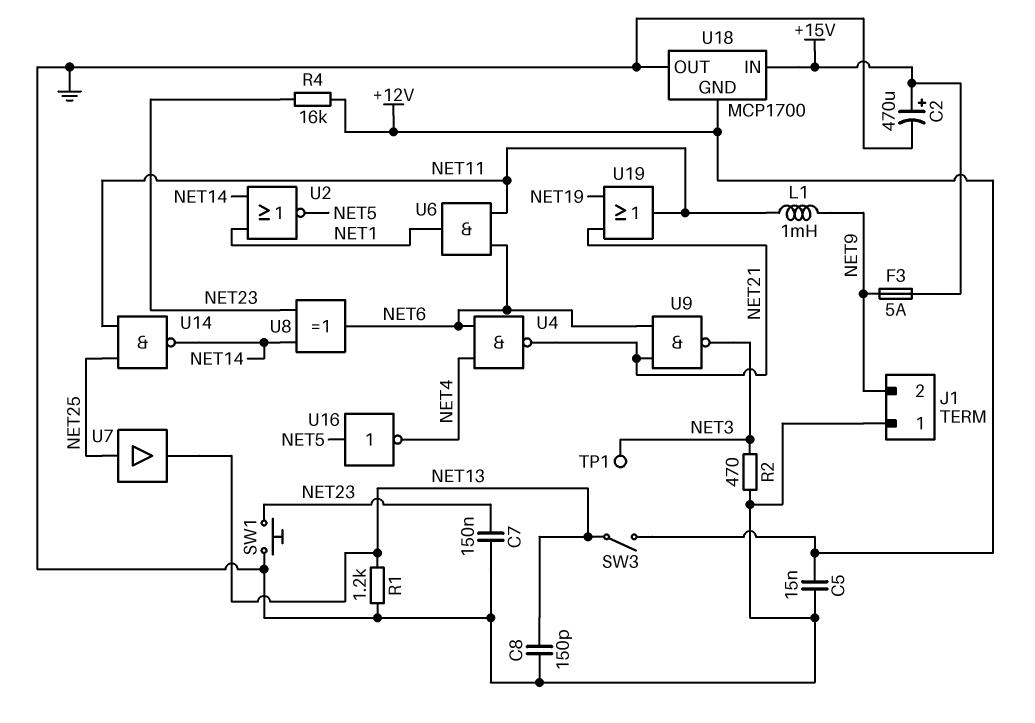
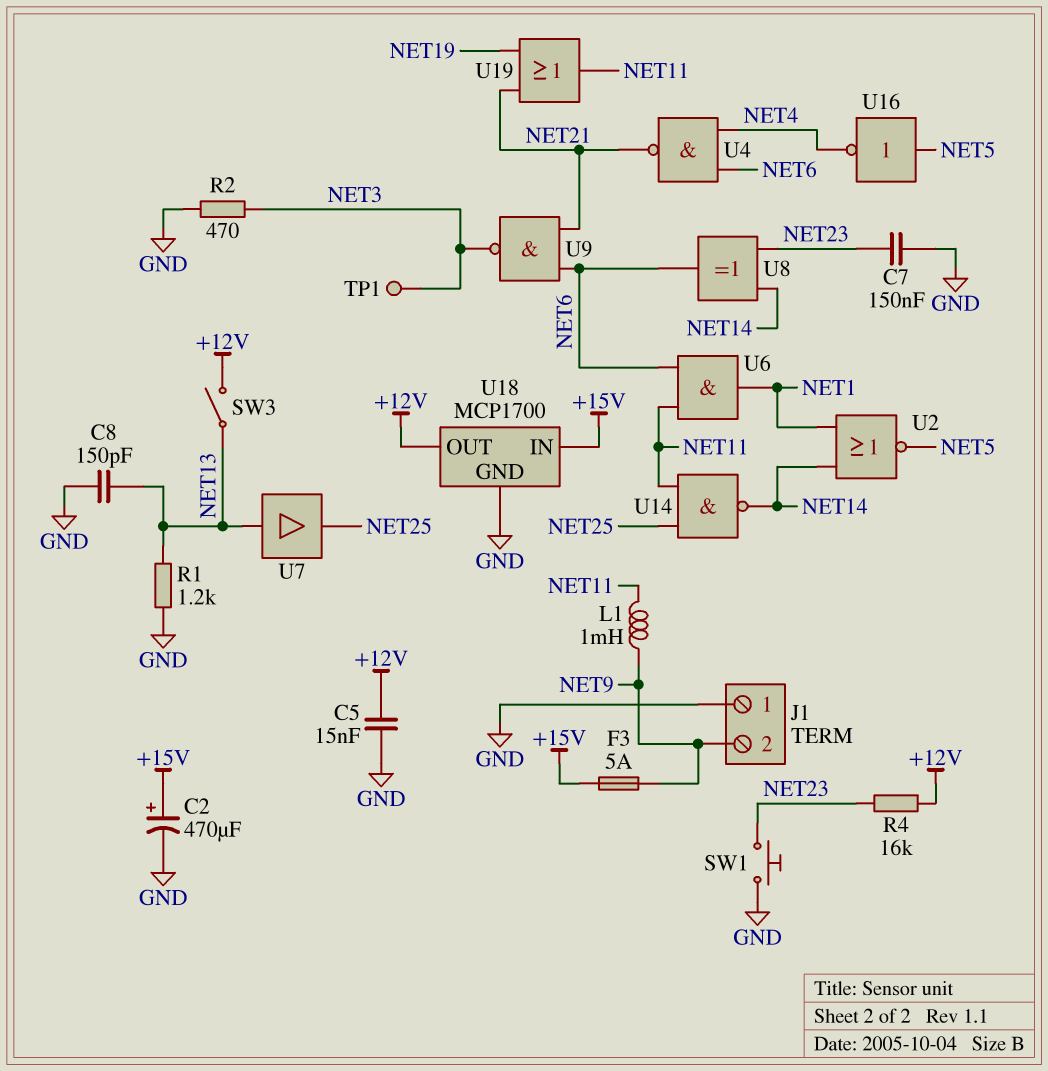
U7: buffer (in NET25, out NET13) -> buffer (in NET13, out NET25)
U18 pin GND: +12V -> GND
U18 pin OUT: GND -> +12V

